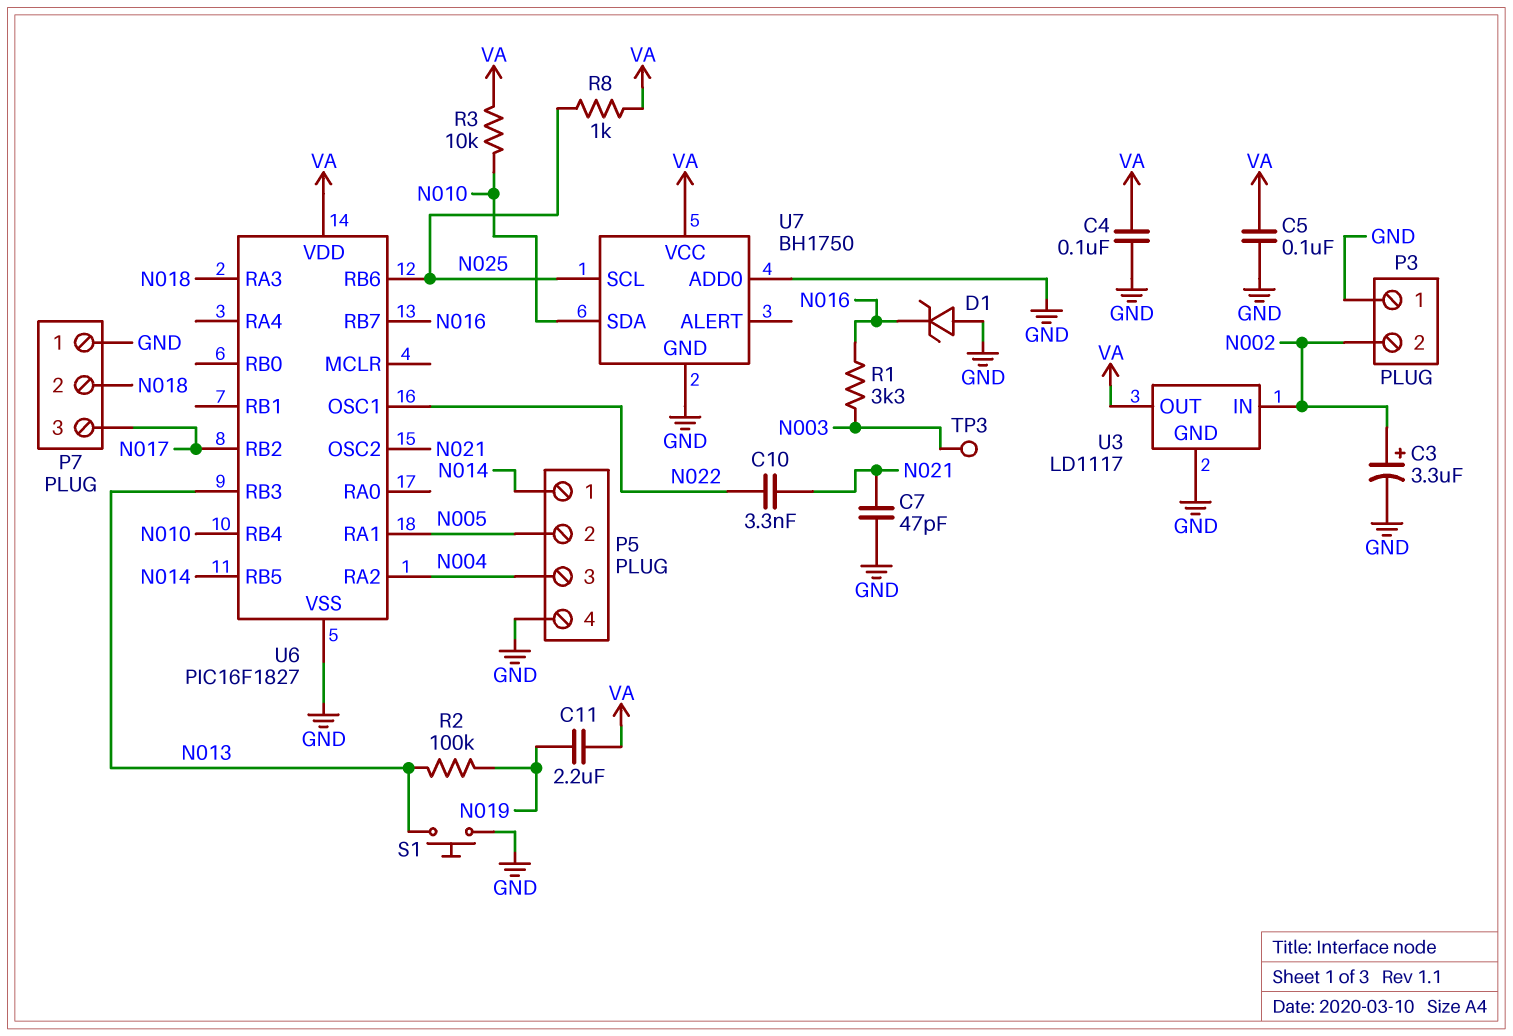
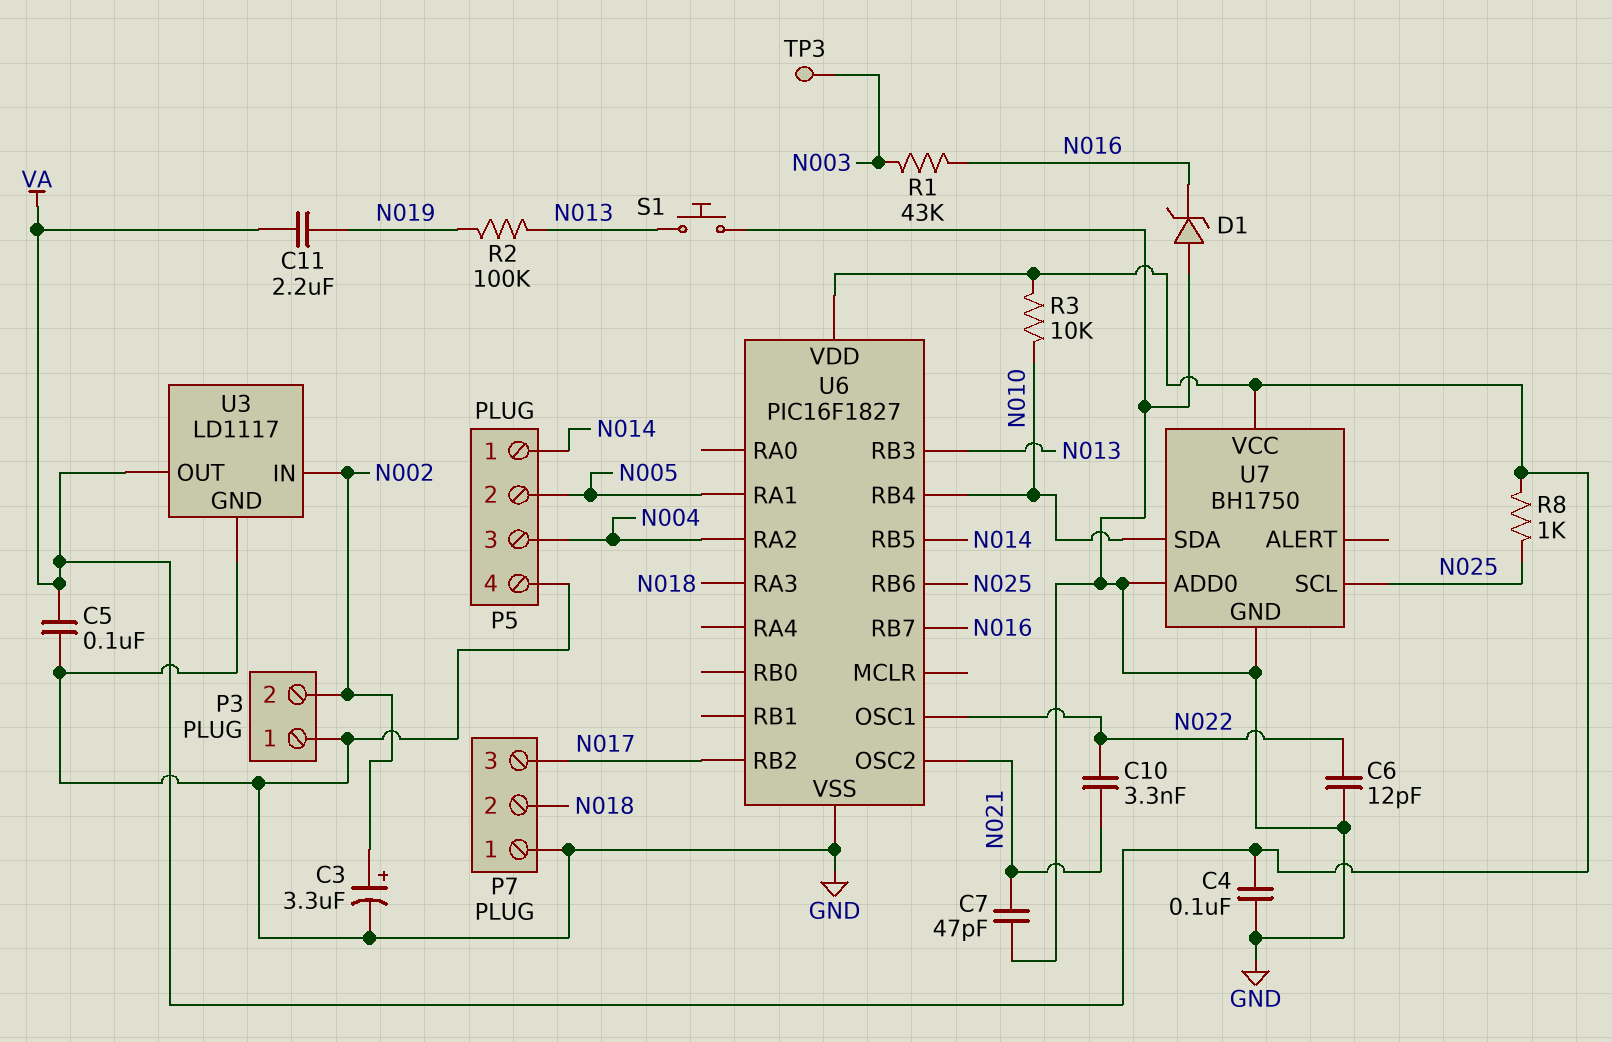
C6: none -> 12pF (GND, N022)
R1: 3.3k (N003, N016) -> 43k (N003, N016)

